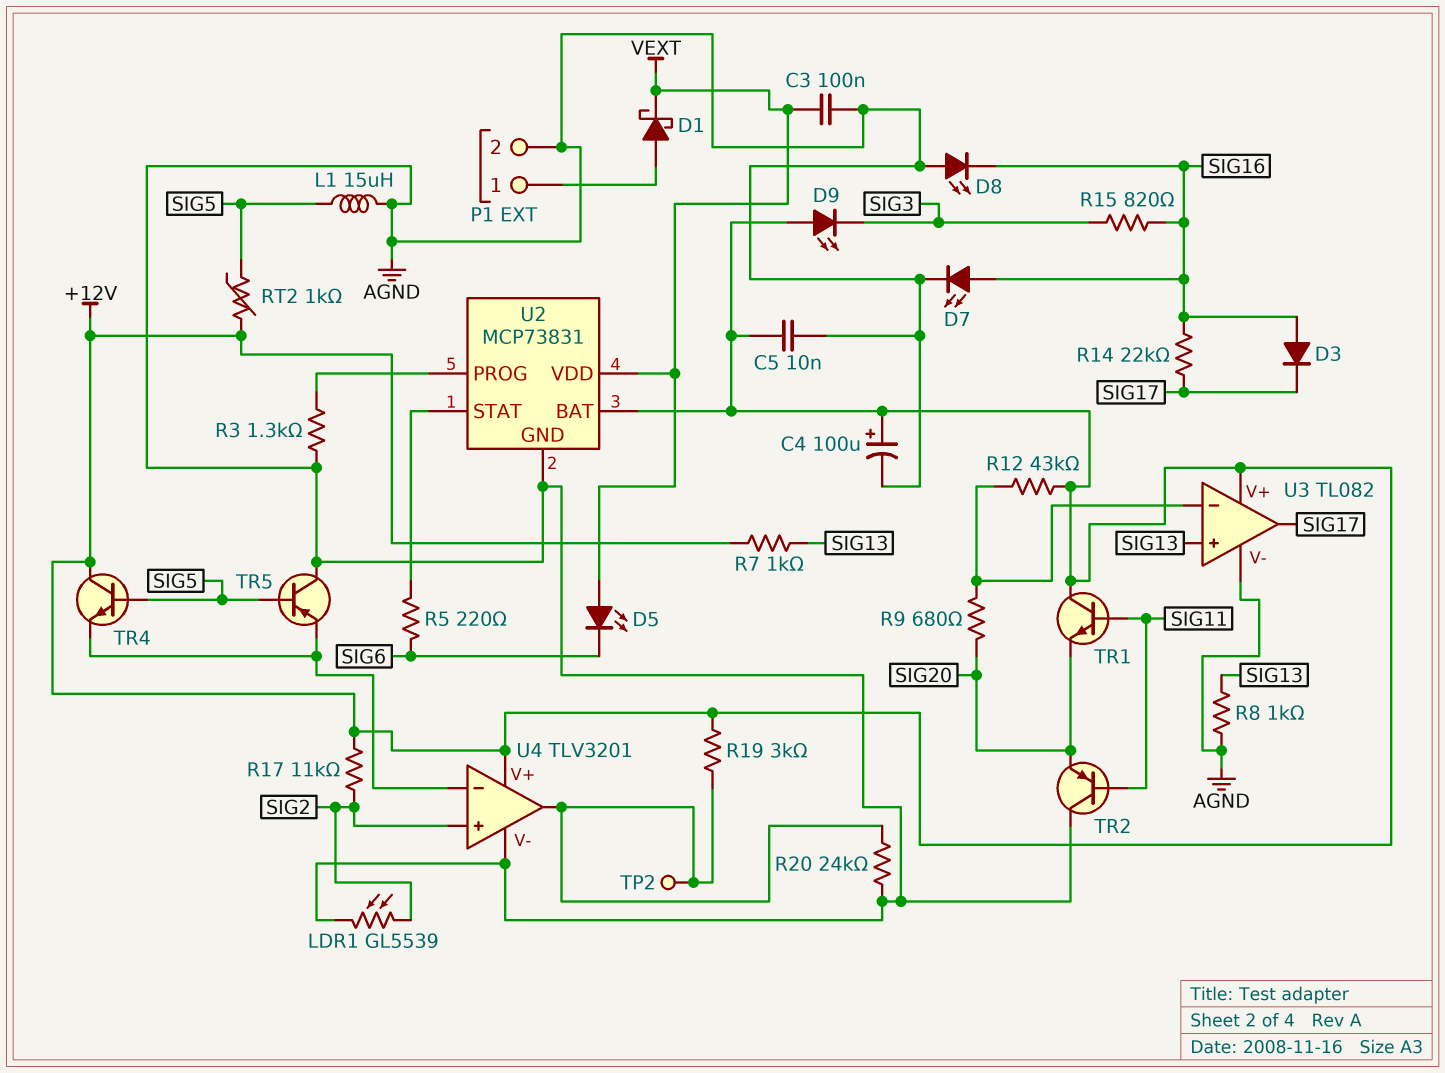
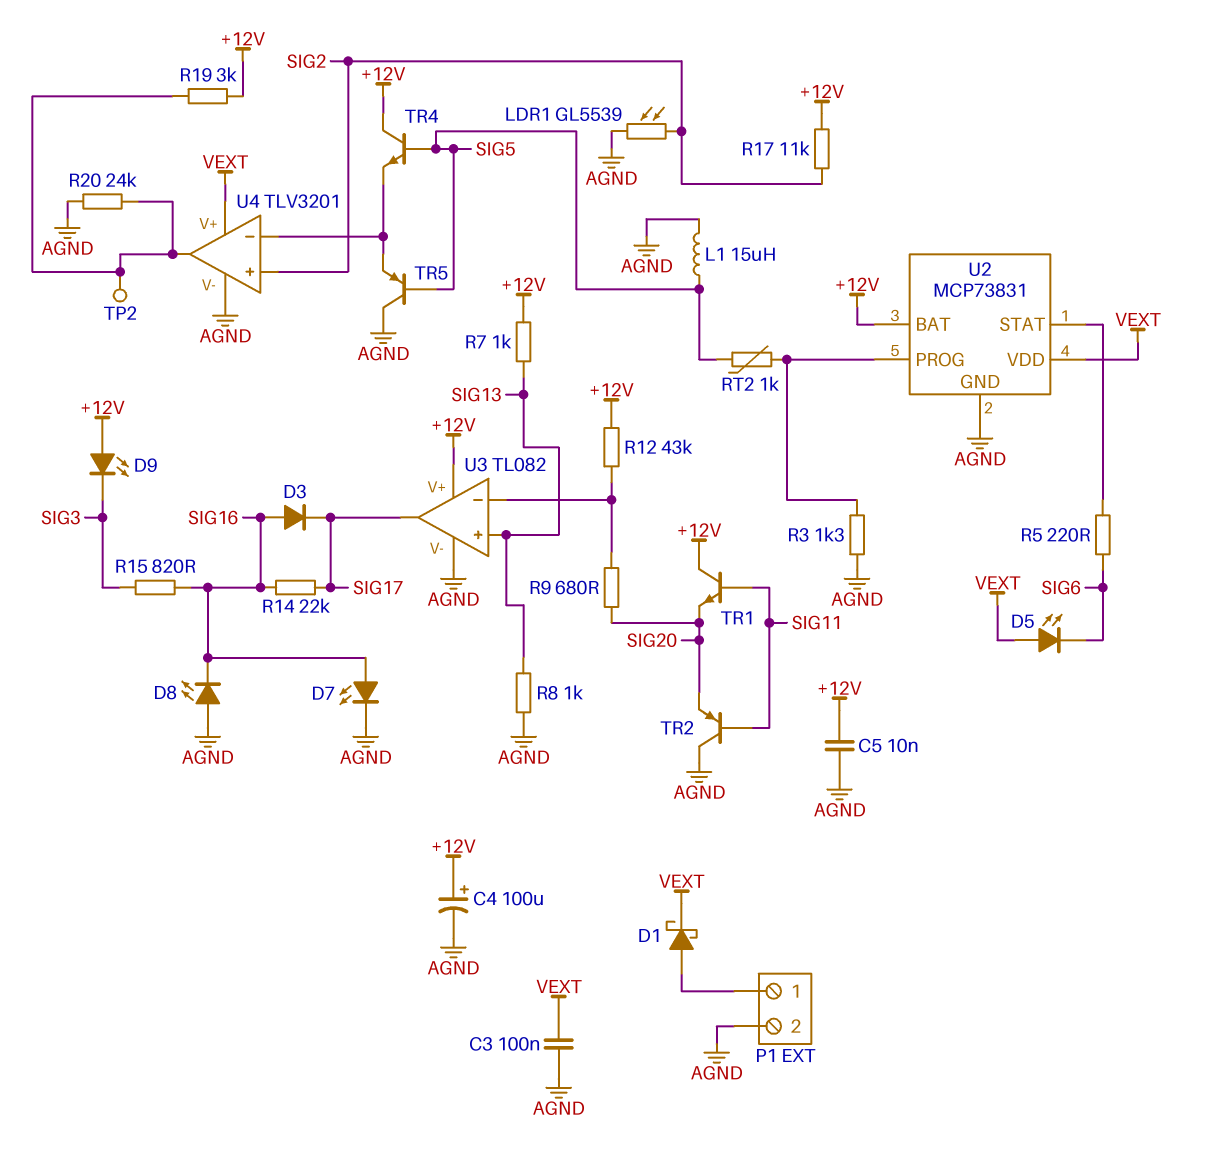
RT2: 1k (+12V, SIG5) -> 1k (SIG5, U2/PROG)
U4 pin V+: +12V -> VEXT

